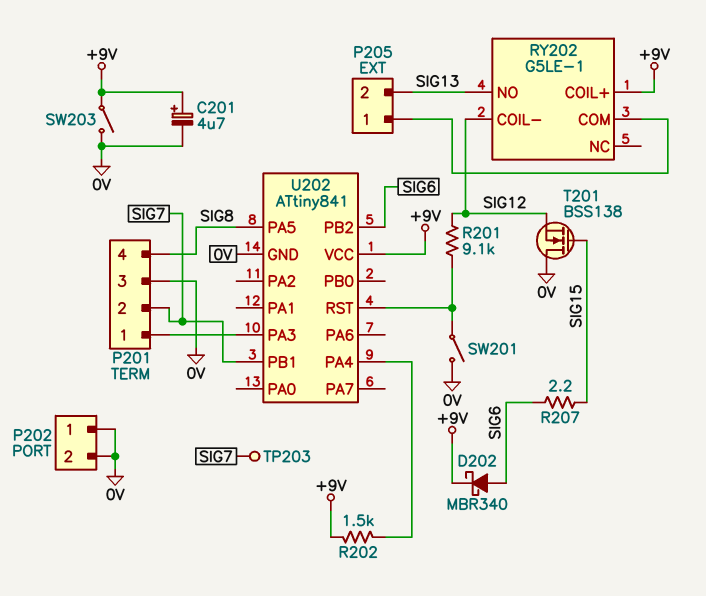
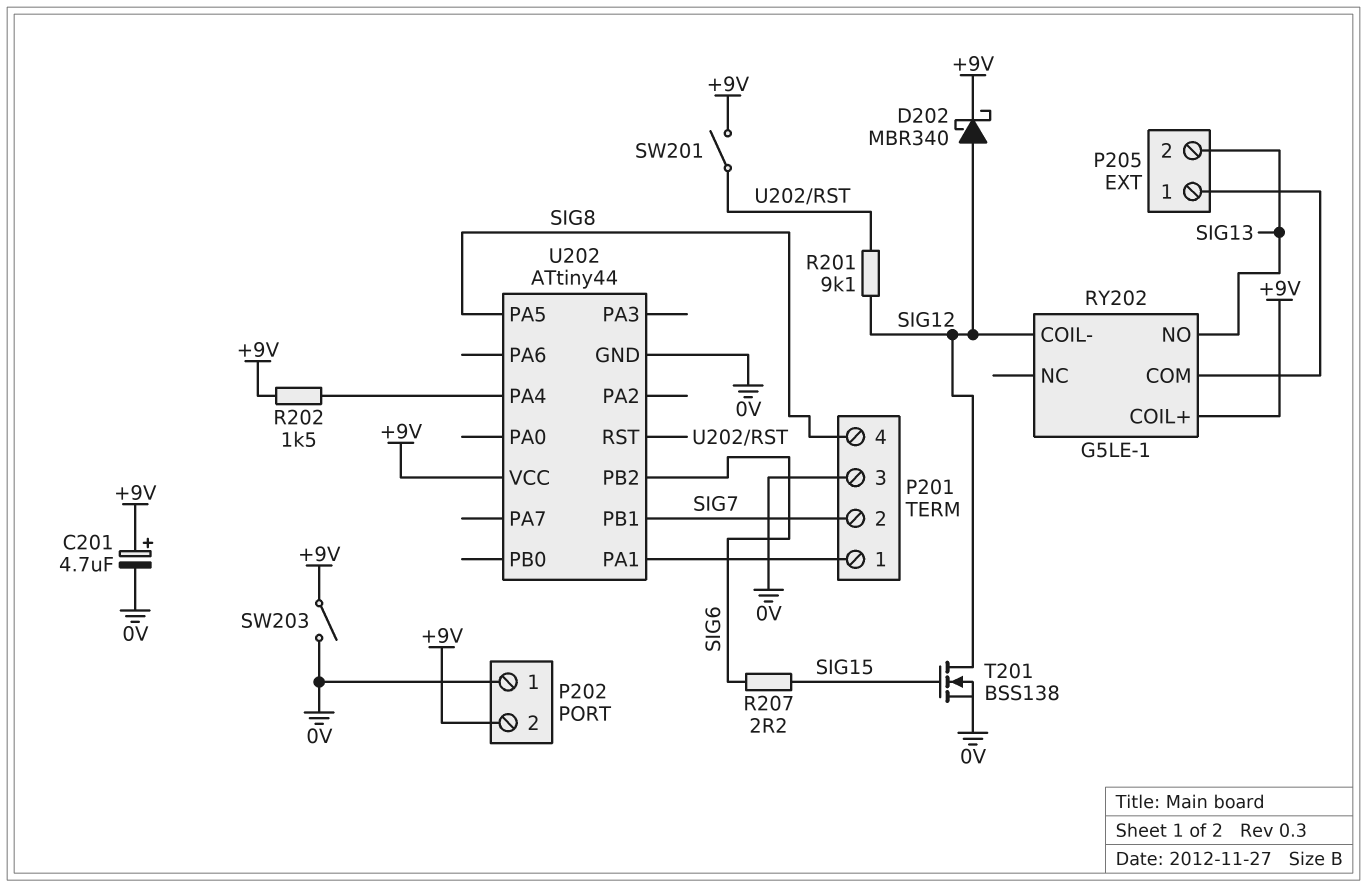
D202: schottky MBR340 (A SIG6, K +9V) -> schottky MBR340 (A SIG12, K +9V)
P202 pin 2: 0V -> +9V
SW201: switch (0V, U202/RST) -> switch (+9V, U202/RST)
T201: NMOS BSS138 (G SIG15, D 0V, S SIG12) -> NMOS BSS138 (G SIG15, D SIG12, S 0V)
TP203: test point (SIG7) -> none
U202: ATtiny841 -> ATtiny44
U202 pin PA1: none -> P201/1
U202 pin PA3: P201/1 -> none

